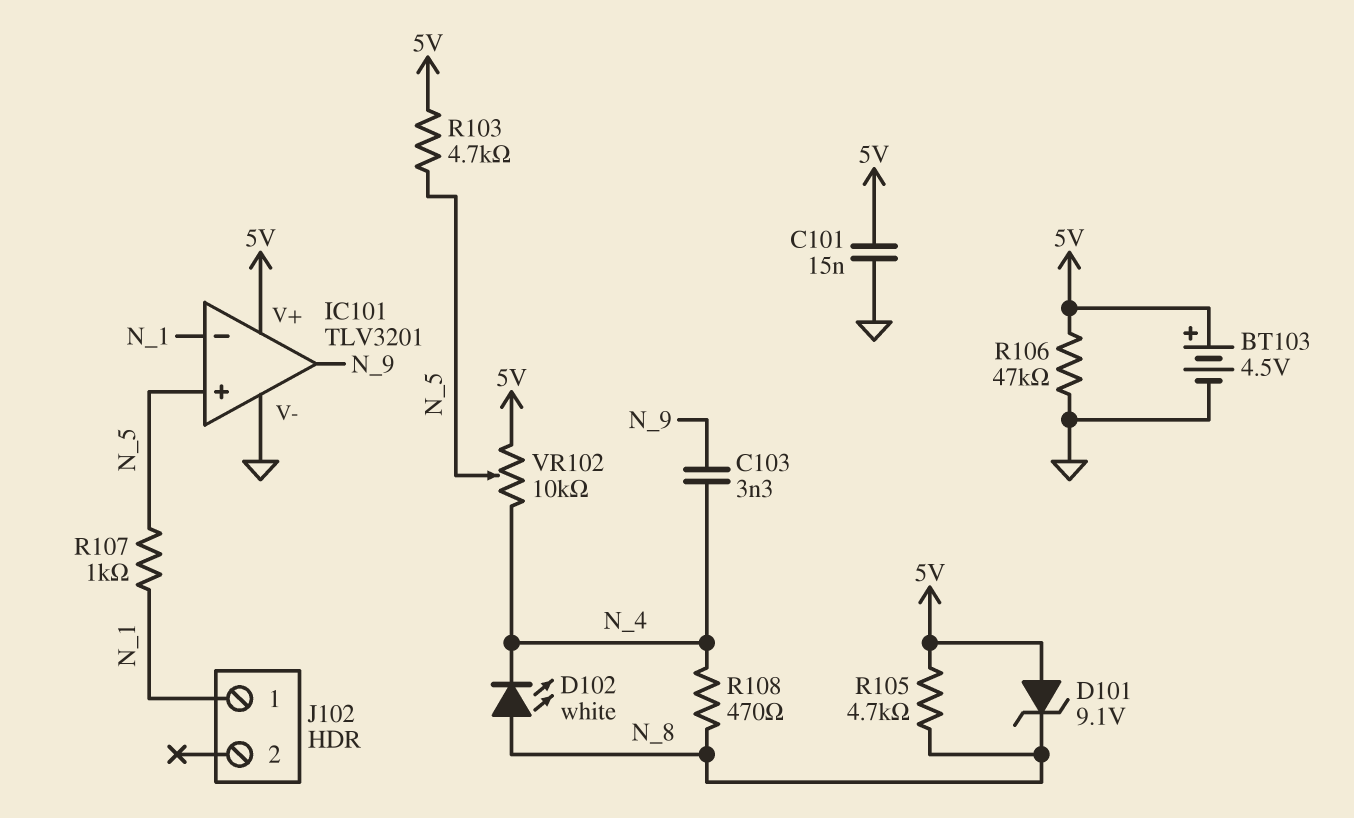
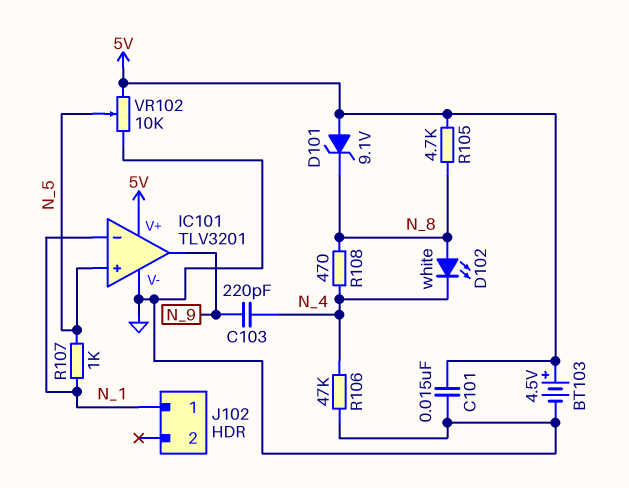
C103: 3.3nF (N_4, N_9) -> 220pF (N_4, N_9)
R103: 4.7k (5V, N_5) -> none
R106: 47k (5V, GND) -> 47k (GND, N_4)
VR102: 10k (5V, N_4, wiper N_5) -> 10k (5V, GND, wiper N_5)

